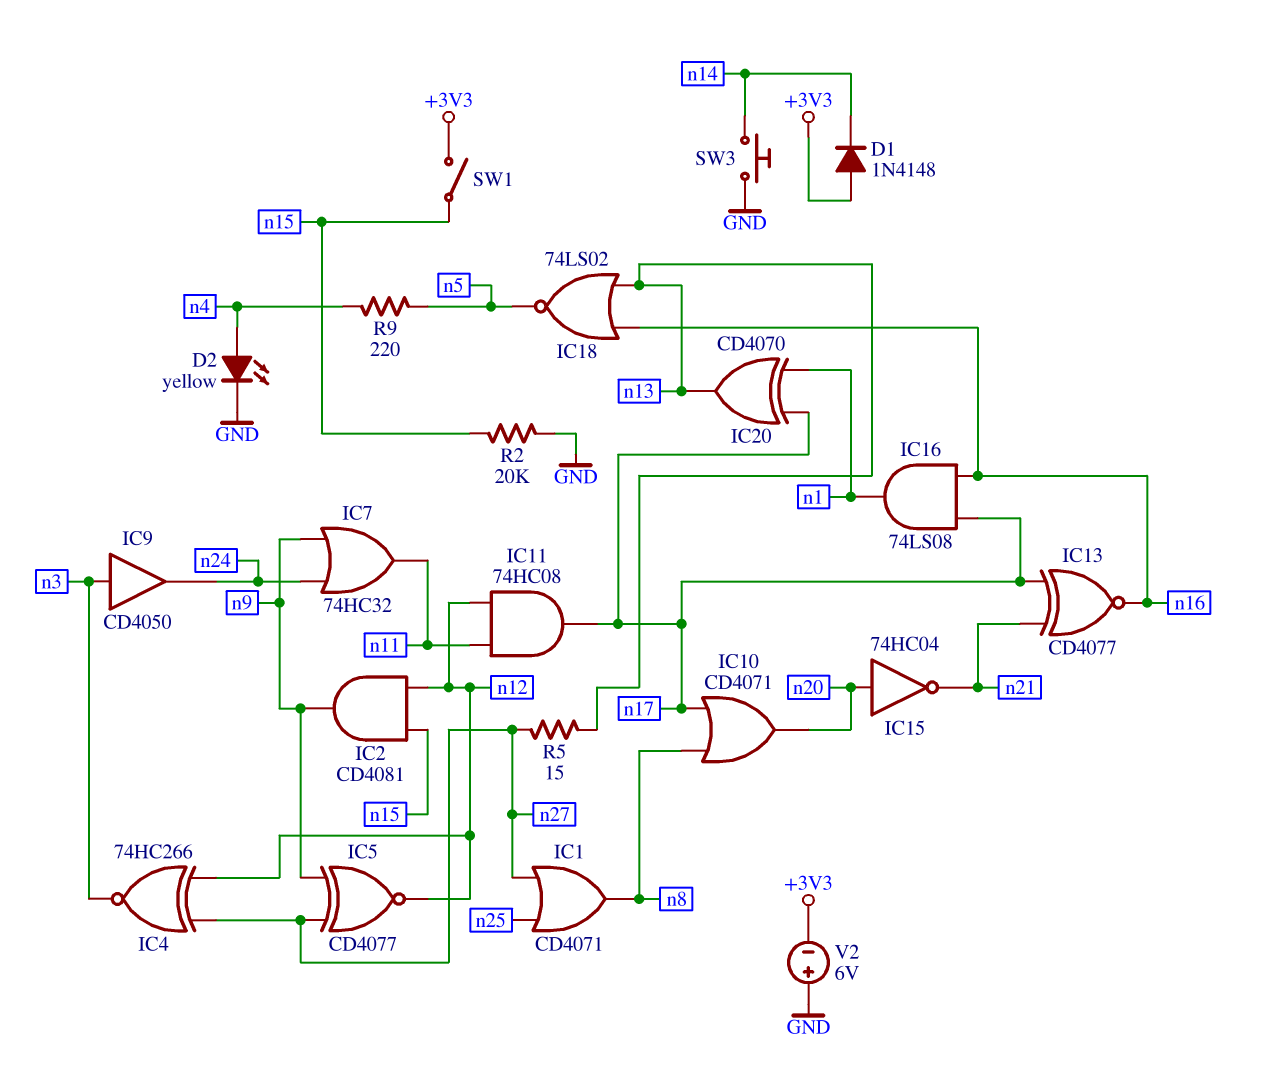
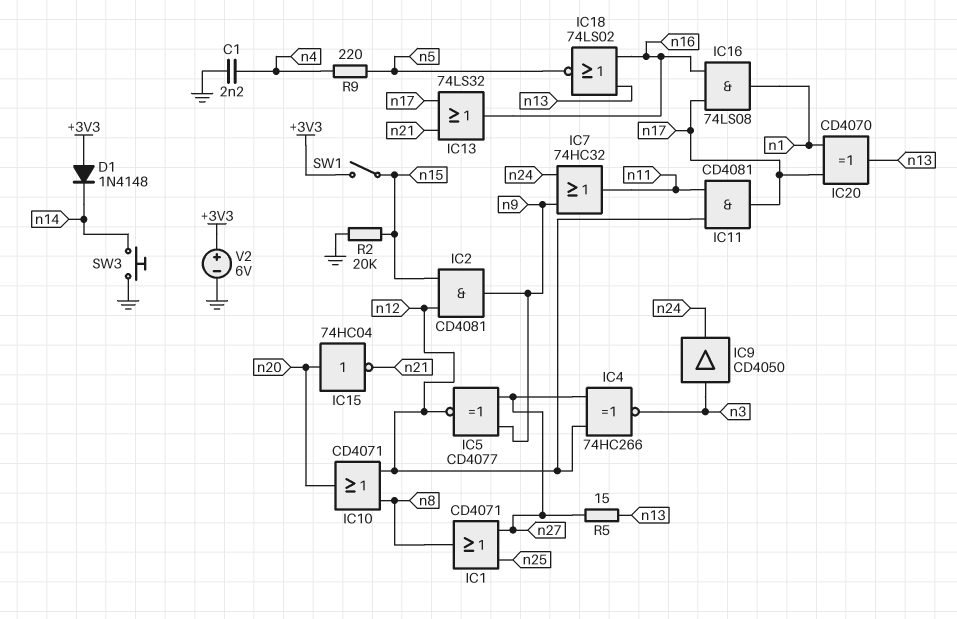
C1: none -> 2.2nF (GND, n4)
D2: LED yellow (A n4, K GND) -> none
IC10: OR CD4071 (in n8, in n17, out n20) -> OR CD4071 (in n8, in n12, out n20)
IC11: AND 74HC08 (in n11, in n12, out n17) -> AND CD4081 (in n11, in n12, out n17)
IC13: XNOR CD4077 (in n17, in n21, out n16) -> OR 74LS32 (in n17, in n21, out n16)
V2: 6V (plus GND, minus +3V3) -> 6V (plus +3V3, minus GND)

